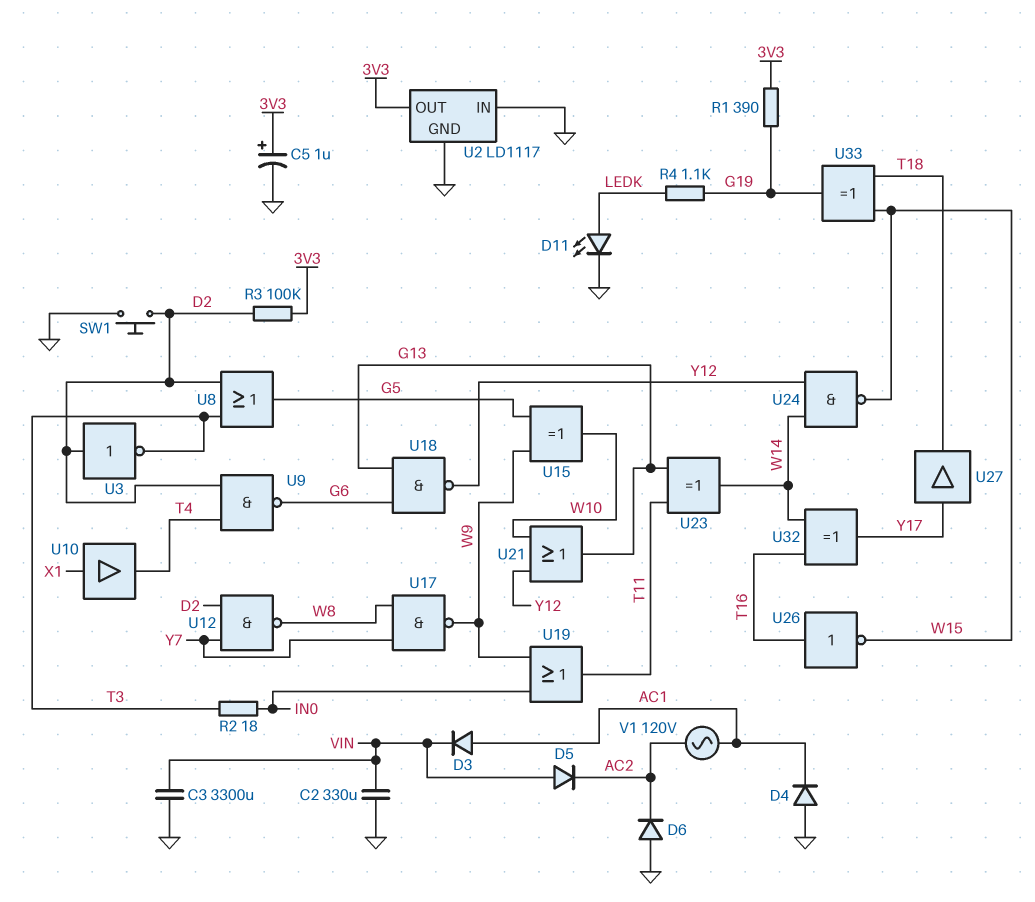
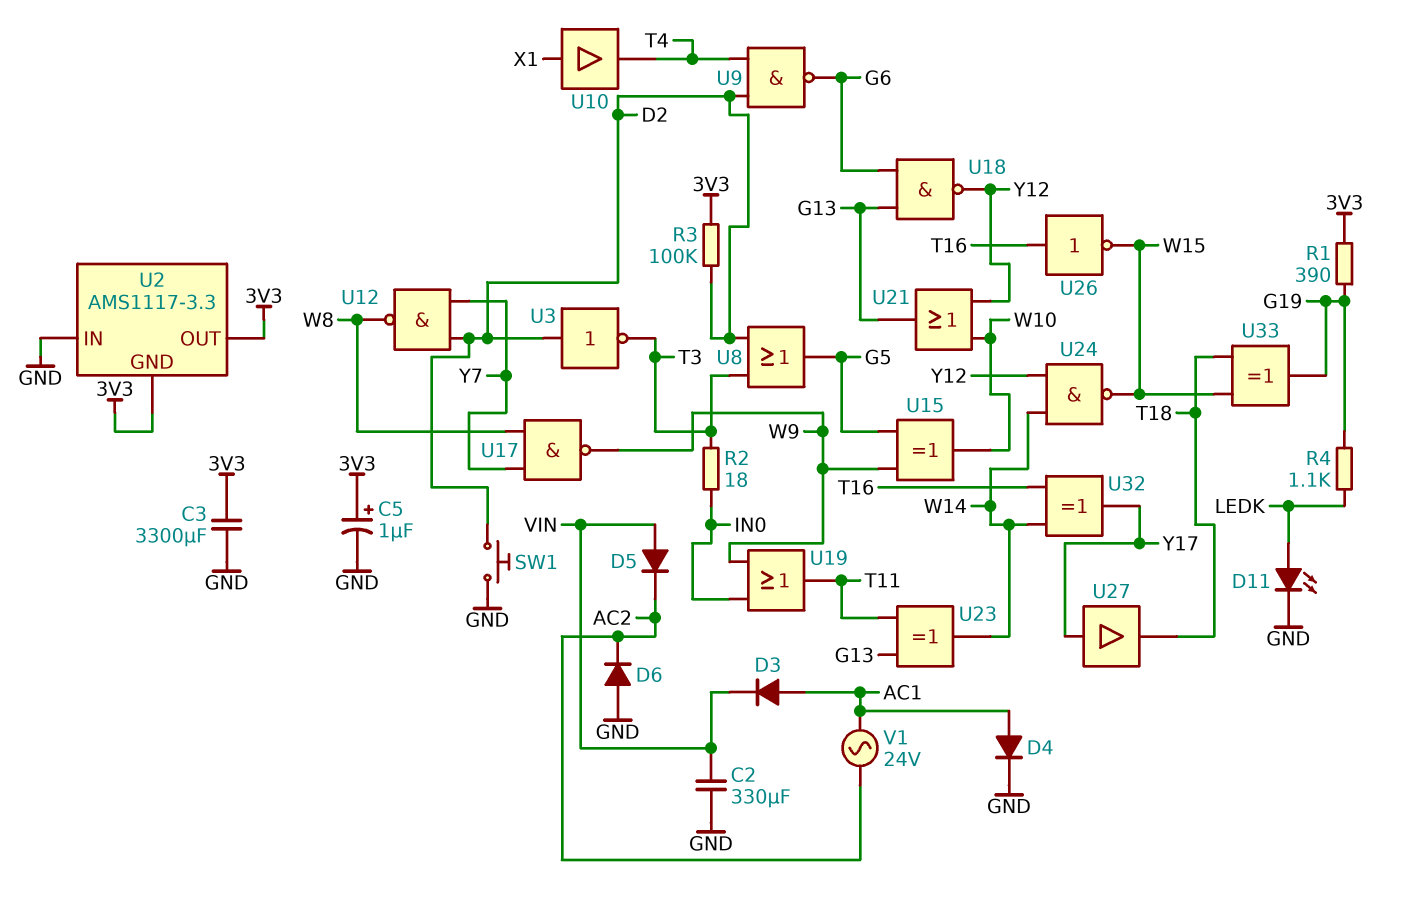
C3: 3300uF (GND, VIN) -> 3300uF (3V3, GND)
D4: diode (A GND, K AC1) -> diode (A AC1, K GND)
U2: LD1117 -> AMS1117-3.3
U2 pin GND: GND -> 3V3
V1: AC 120V (AC1, AC2) -> AC 24V (AC1, AC2)

